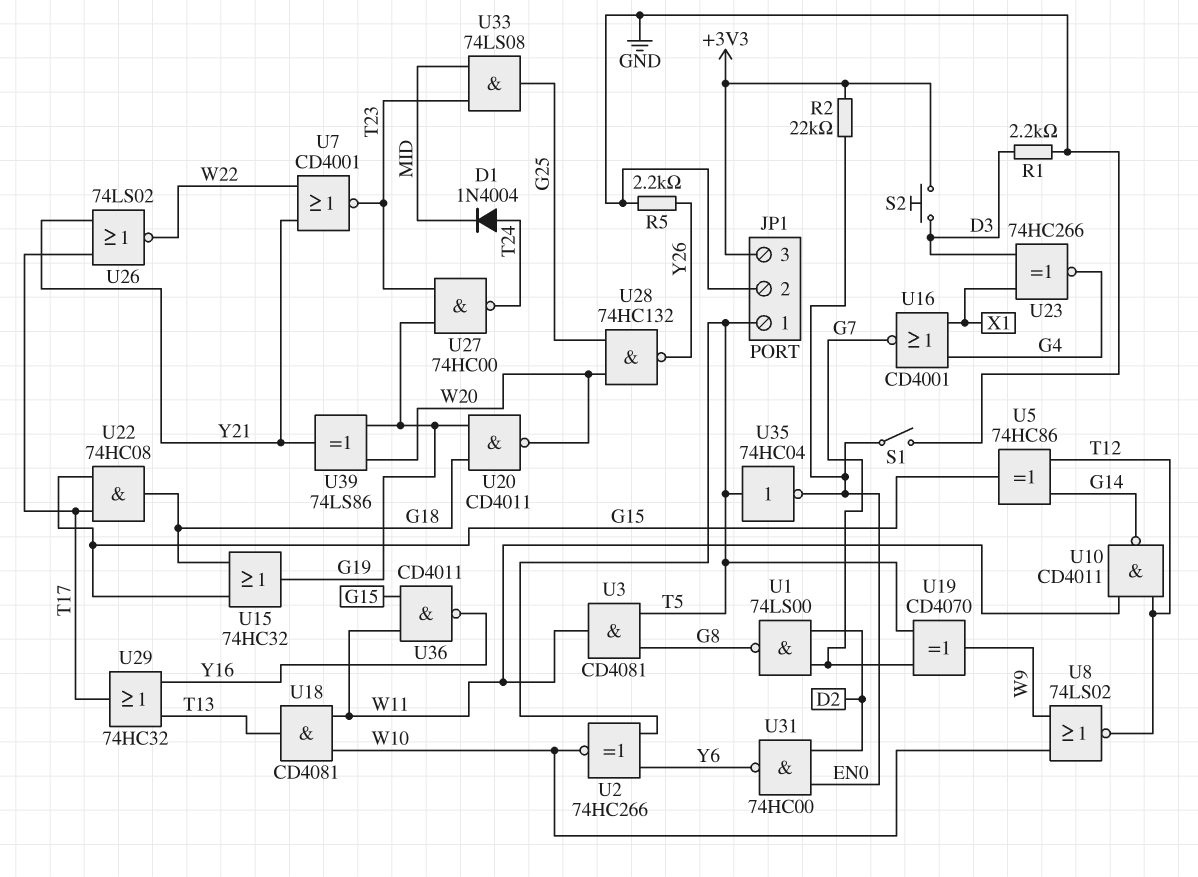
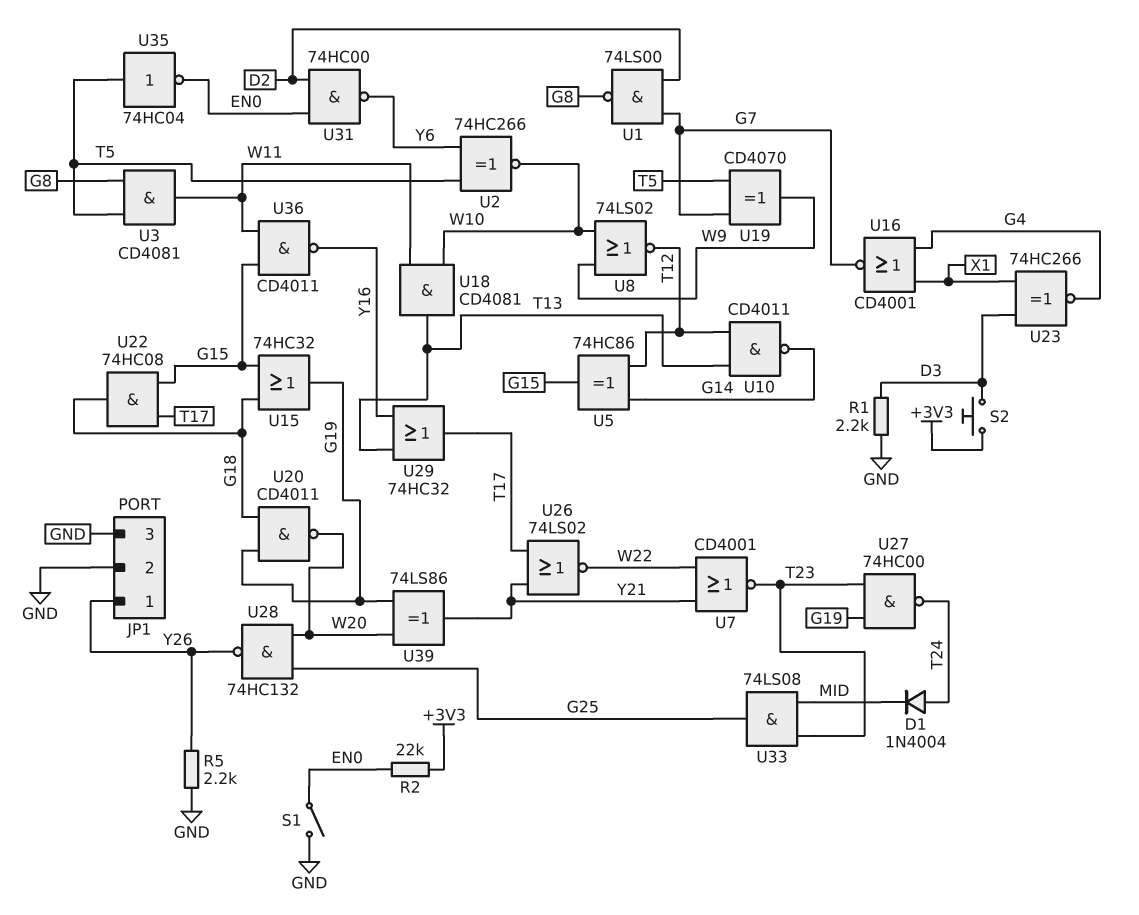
JP1 pin 1: T5 -> Y26
JP1 pin 3: +3V3 -> GND
U10: NAND CD4011 (in T12, in W11, out G14) -> NAND CD4011 (in T12, in T13, out G14)

